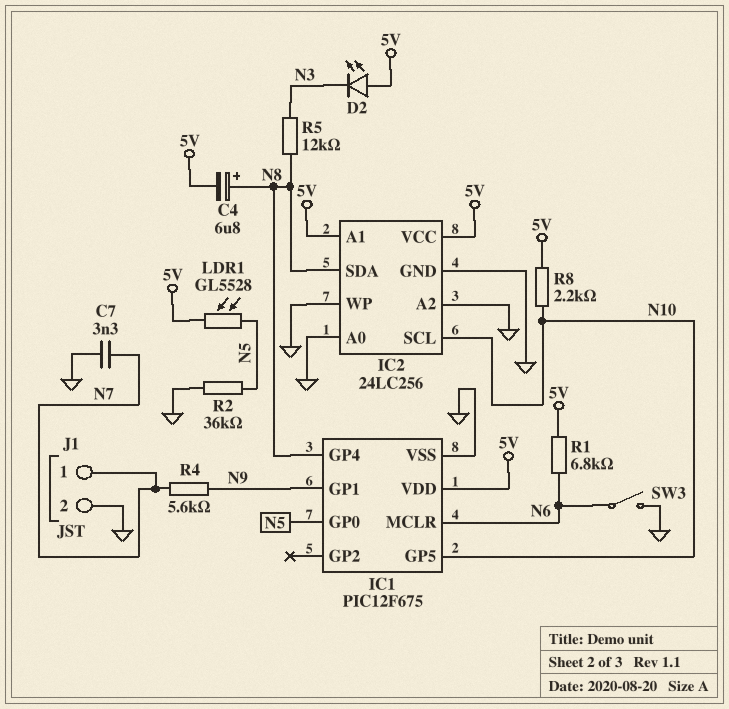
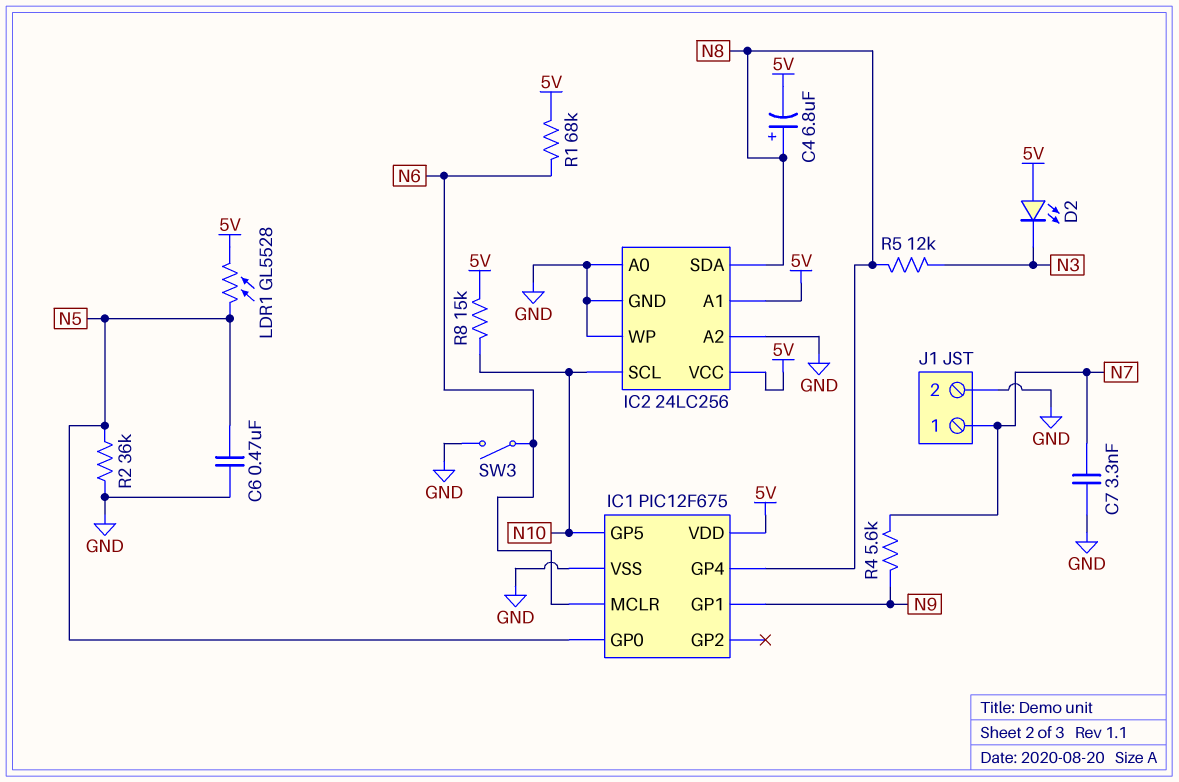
C6: none -> 470nF (GND, N5)
R1: 6.8k (5V, N6) -> 68k (5V, N6)
R8: 2.2k (5V, N10) -> 15k (5V, N10)

